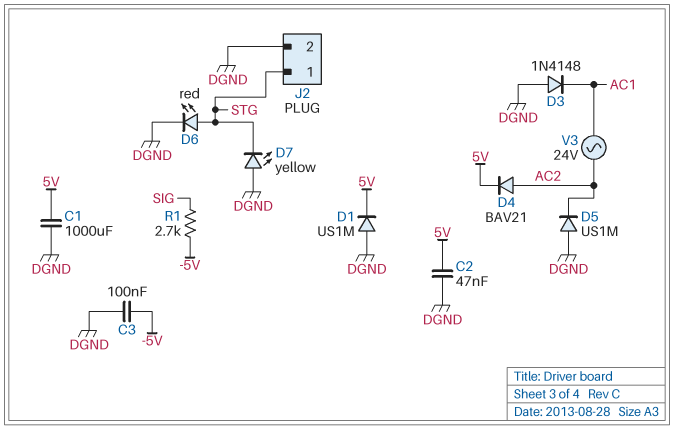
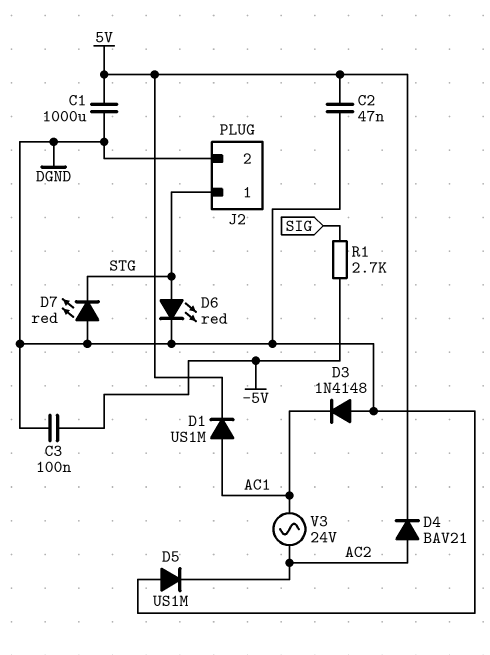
D1: diode US1M (A DGND, K 5V) -> diode US1M (A AC1, K 5V)
D7: LED yellow (A DGND, K STG) -> LED red (A DGND, K STG)

